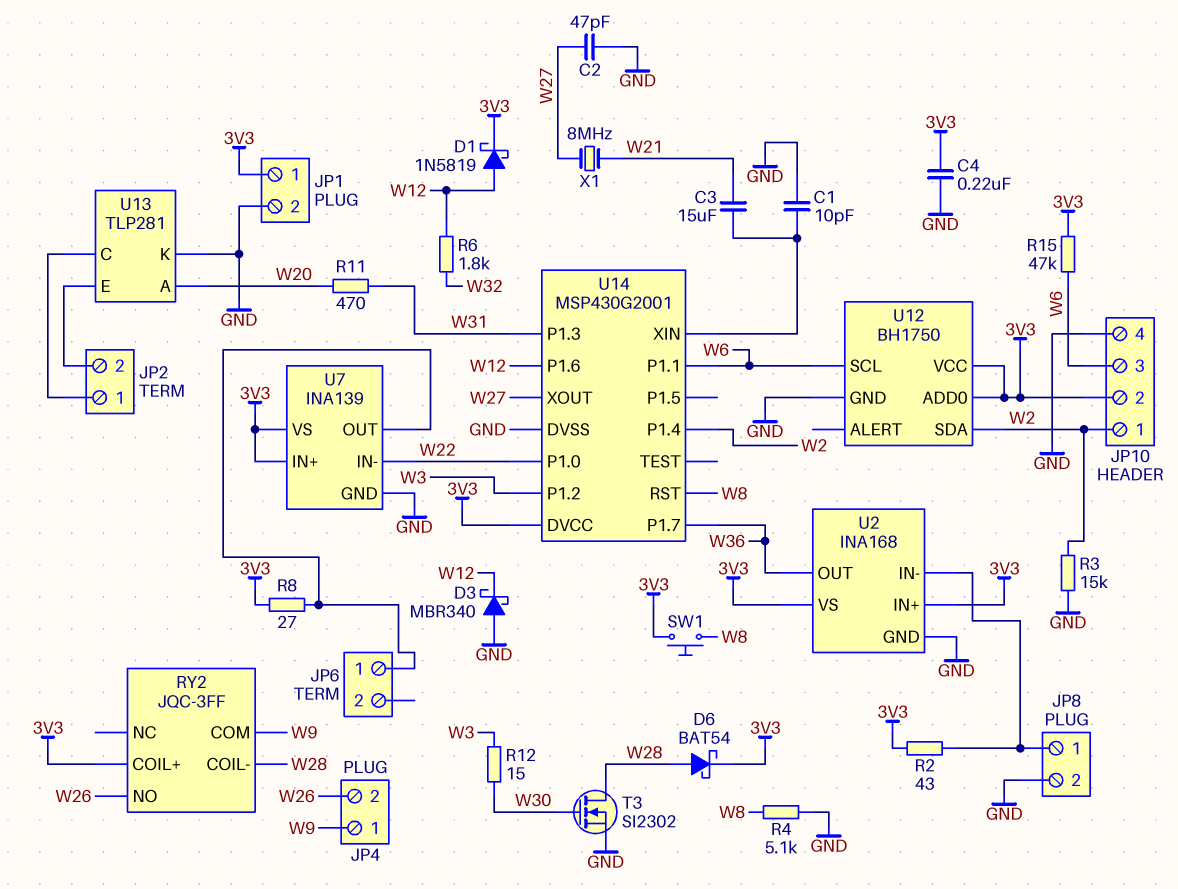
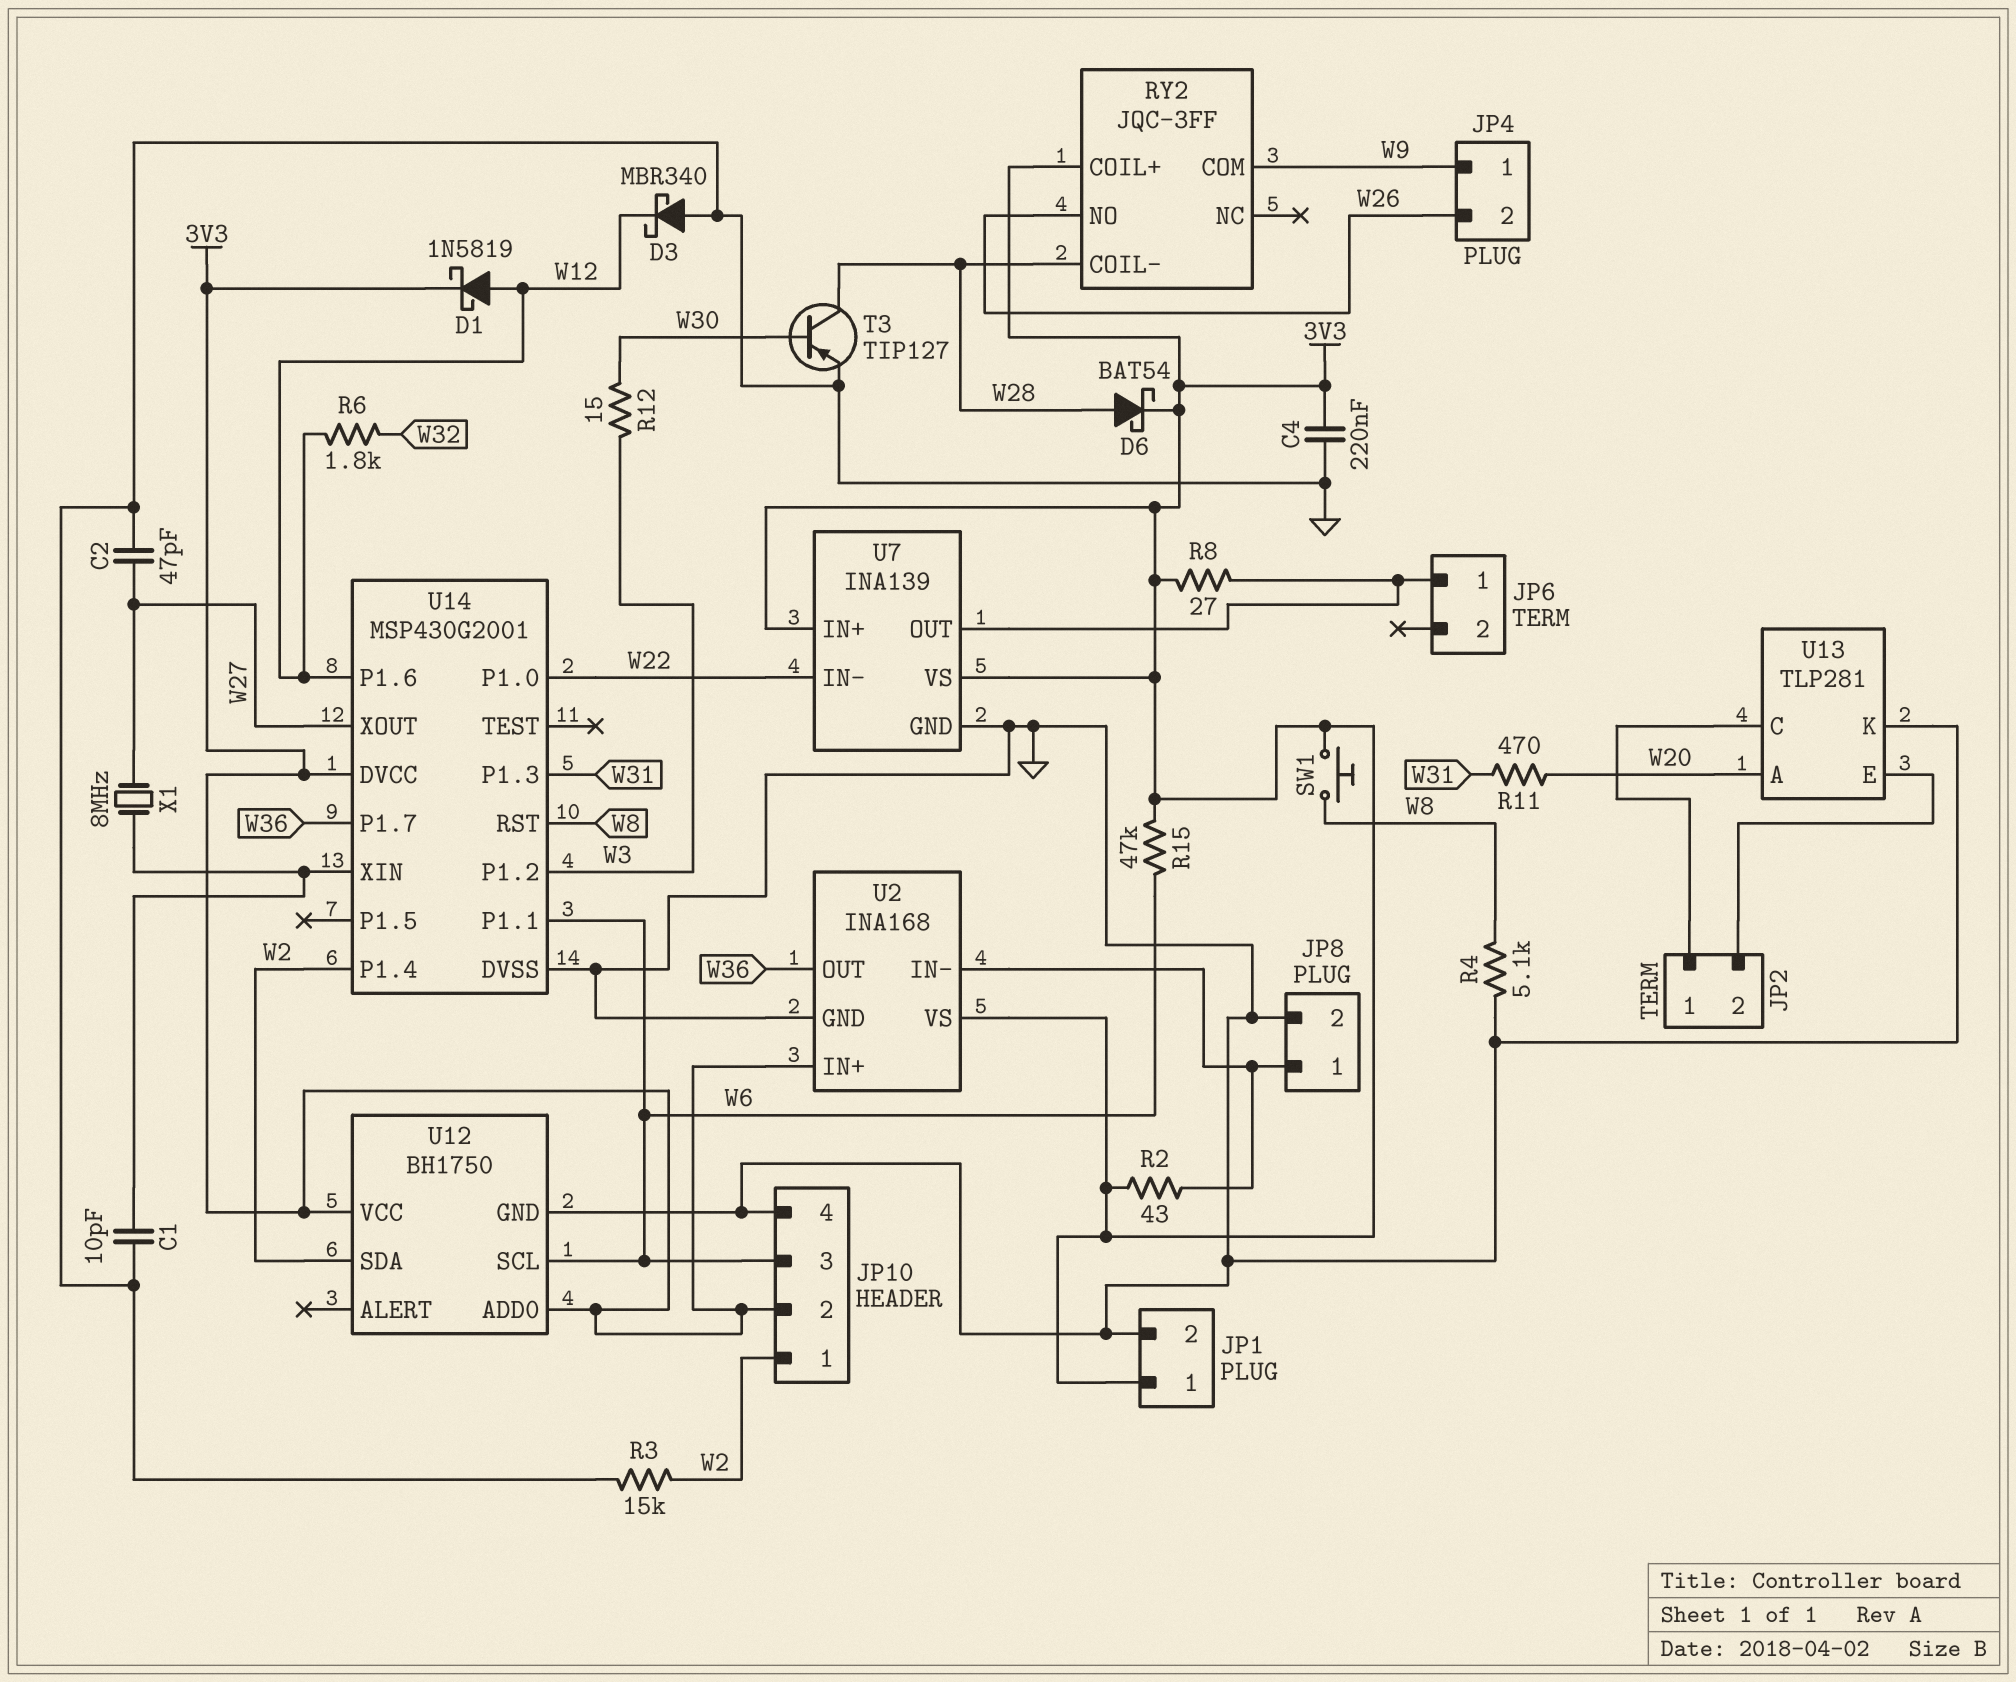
C3: 15uF (U14/XIN, W21) -> none
T3: NMOS SI2302 (G W30, D W28, S GND) -> PNP TIP127 (B W30, C W28, E GND)
X1: 8MHz (W21, W27) -> 8MHz (U14/XIN, W27)

